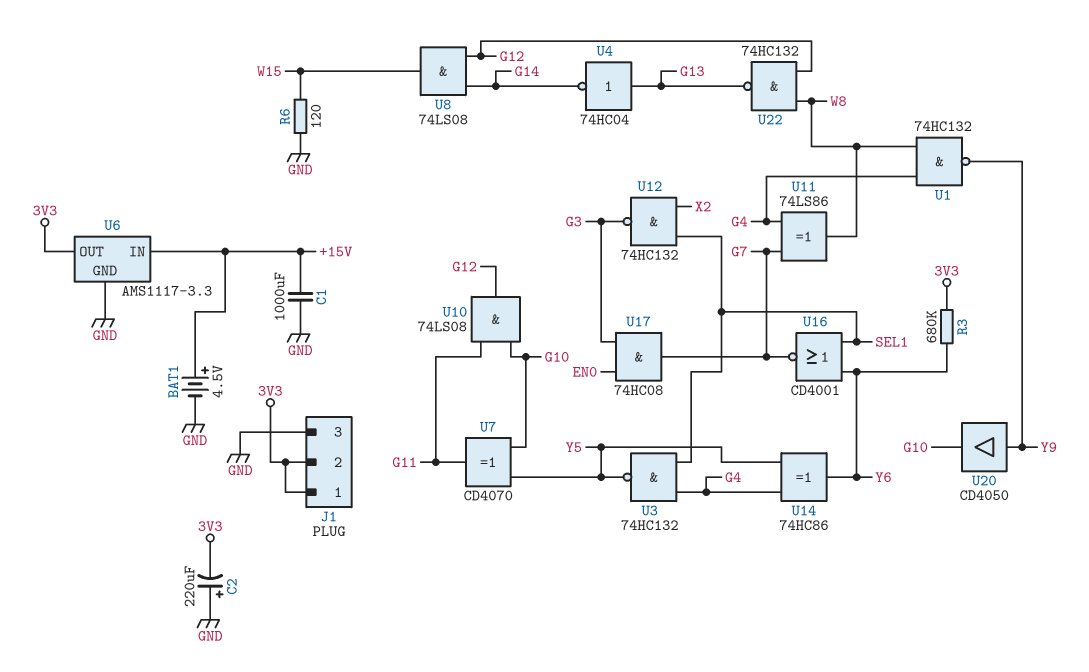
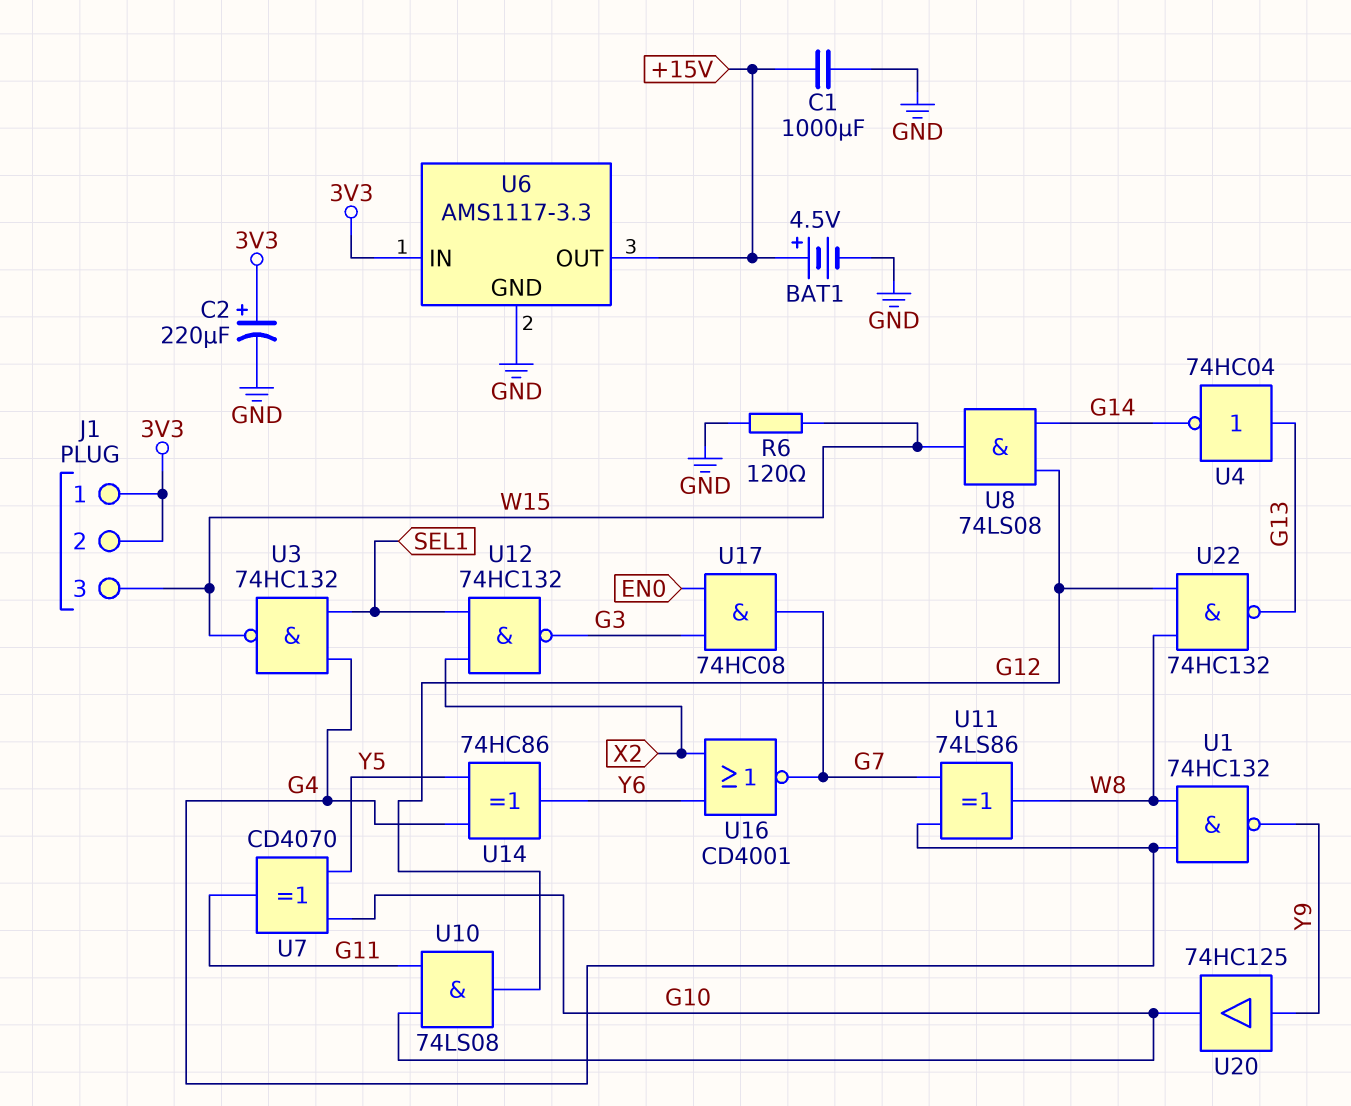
C2: 220uF (plus GND, minus 3V3) -> 220uF (plus 3V3, minus GND)
J1 pin 3: GND -> W15
R3: 680k (3V3, Y6) -> none
U3: NAND 74HC132 (in G4, in SEL1, out Y5) -> NAND 74HC132 (in G4, in SEL1, out W15)
U6 pin IN: +15V -> 3V3
U6 pin OUT: 3V3 -> +15V
U16: NOR CD4001 (in SEL1, in Y6, out G7) -> NOR CD4001 (in X2, in Y6, out G7)
U20: buffer CD4050 (in Y9, out G10) -> buffer 74HC125 (in Y9, out G10)

